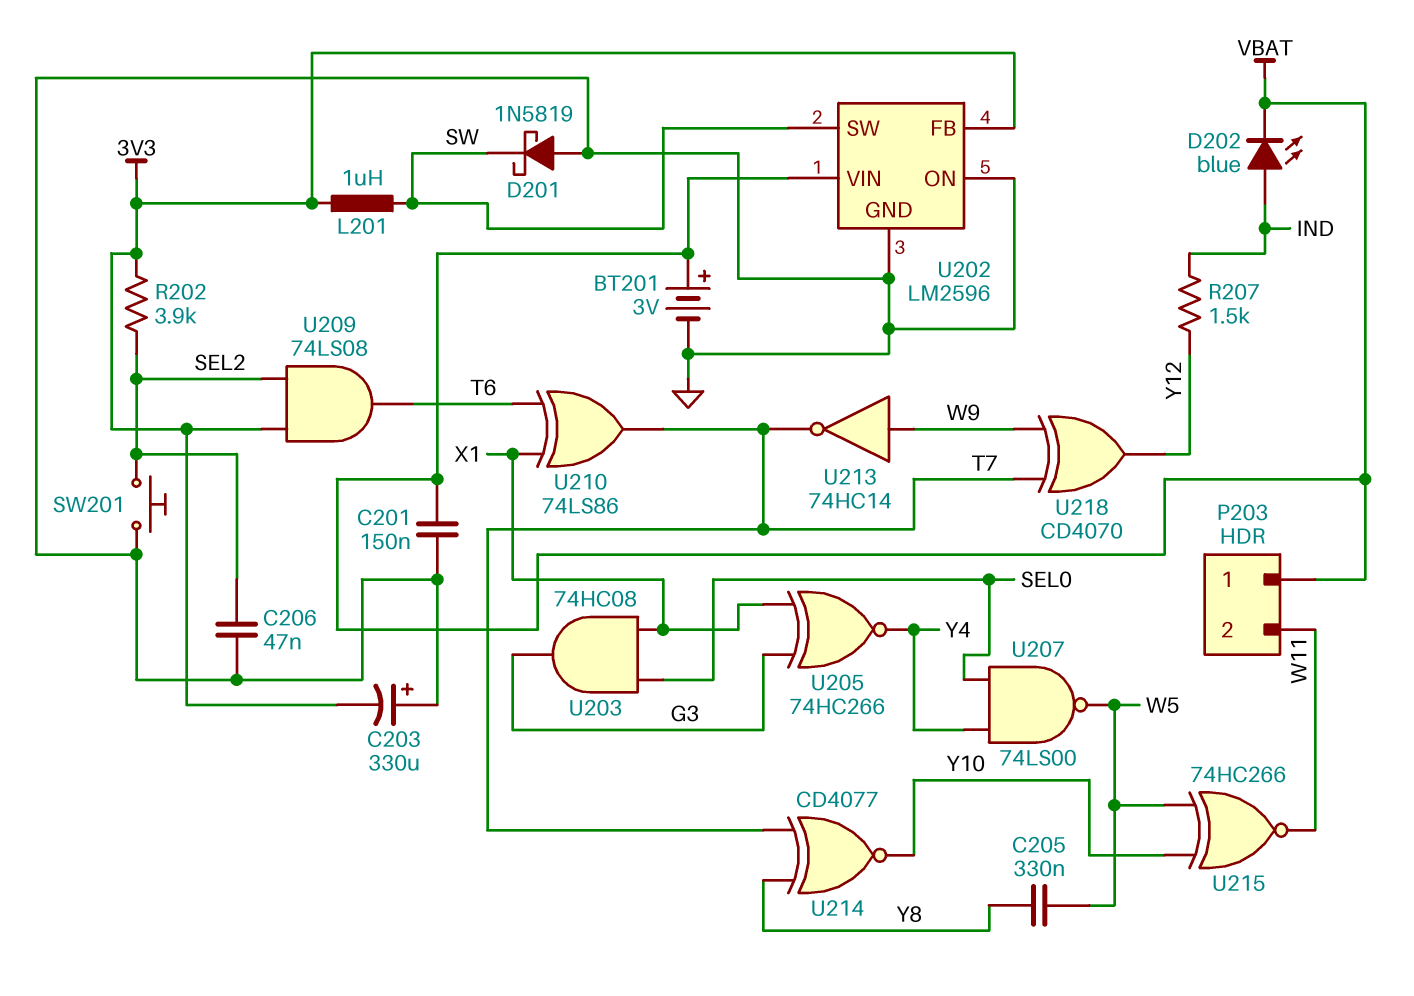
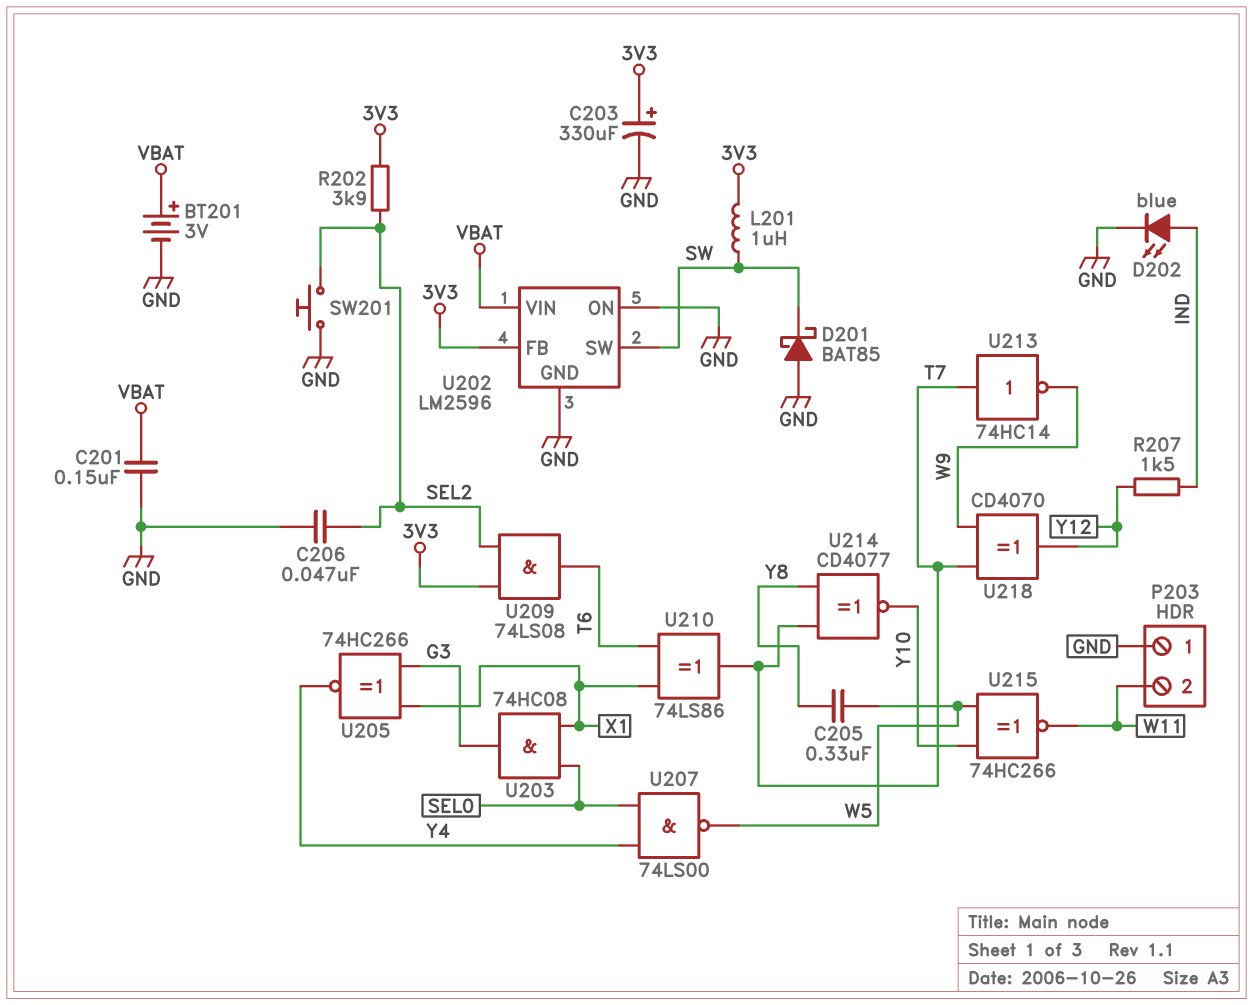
C203: 330uF (plus GND, minus 3V3) -> 330uF (plus 3V3, minus GND)
D201: schottky 1N5819 (A GND, K SW) -> schottky BAT85 (A GND, K SW)
D202: LED blue (A IND, K VBAT) -> LED blue (A IND, K GND)
P203 pin 1: VBAT -> GND
U213: NOT 74HC14 (in W9, out T7) -> NOT 74HC14 (in T7, out W9)

